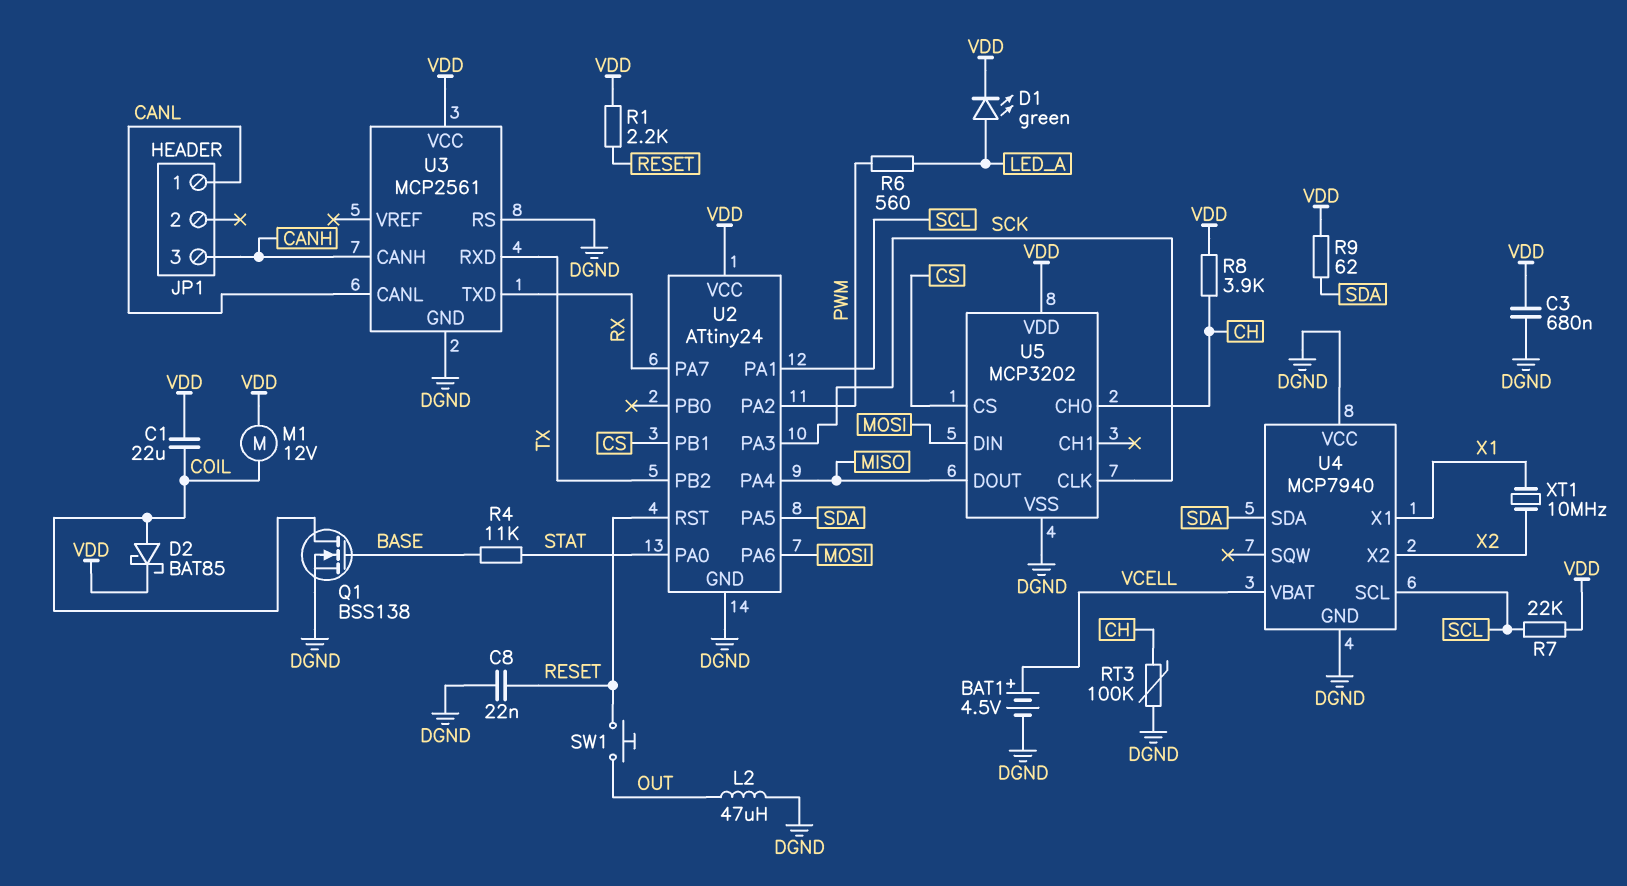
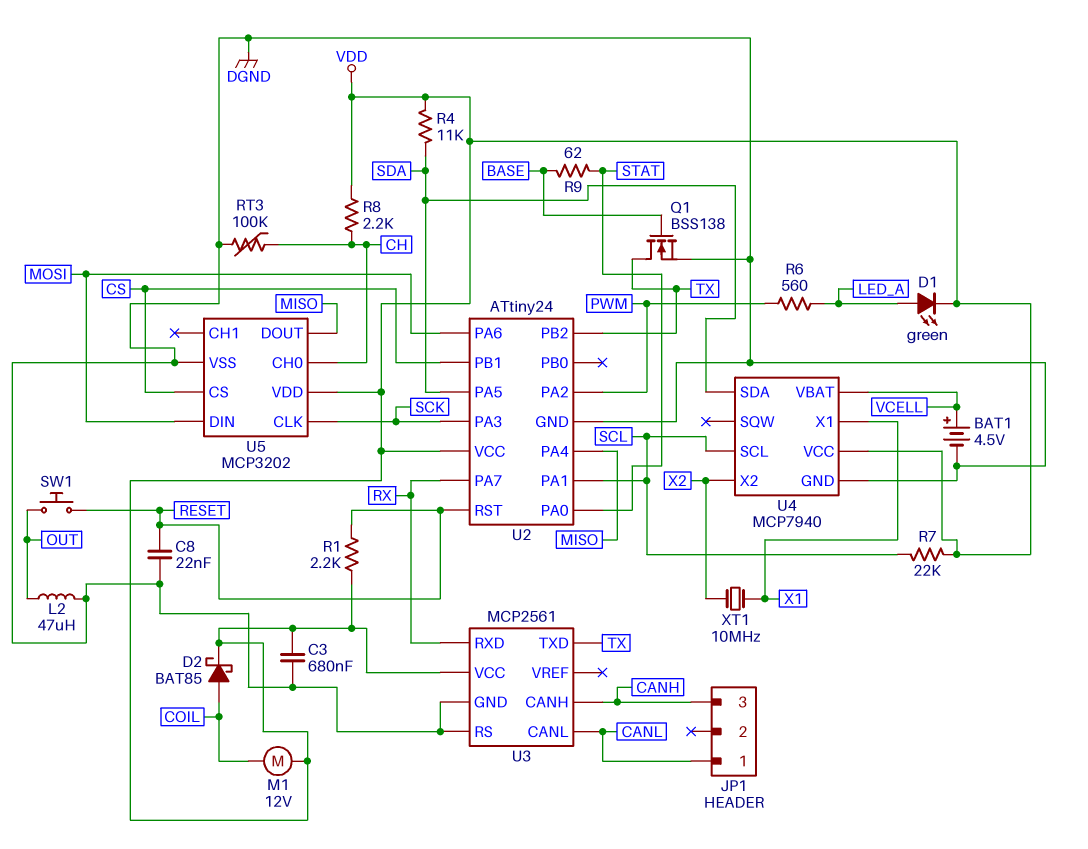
C1: 22uF (COIL, VDD) -> none
Q1: NMOS BSS138 (G BASE, D COIL, S DGND) -> NMOS BSS138 (G BASE, D TX, S DGND)
R4: 11k (BASE, STAT) -> 11k (SDA, VDD)
R8: 3.9k (CH, VDD) -> 2.2k (CH, VDD)
R9: 62 (SDA, VDD) -> 62 (BASE, STAT)
U3 pin RXD: TX -> RX
U3 pin TXD: RX -> TX
U4 pin VCC: DGND -> VDD

